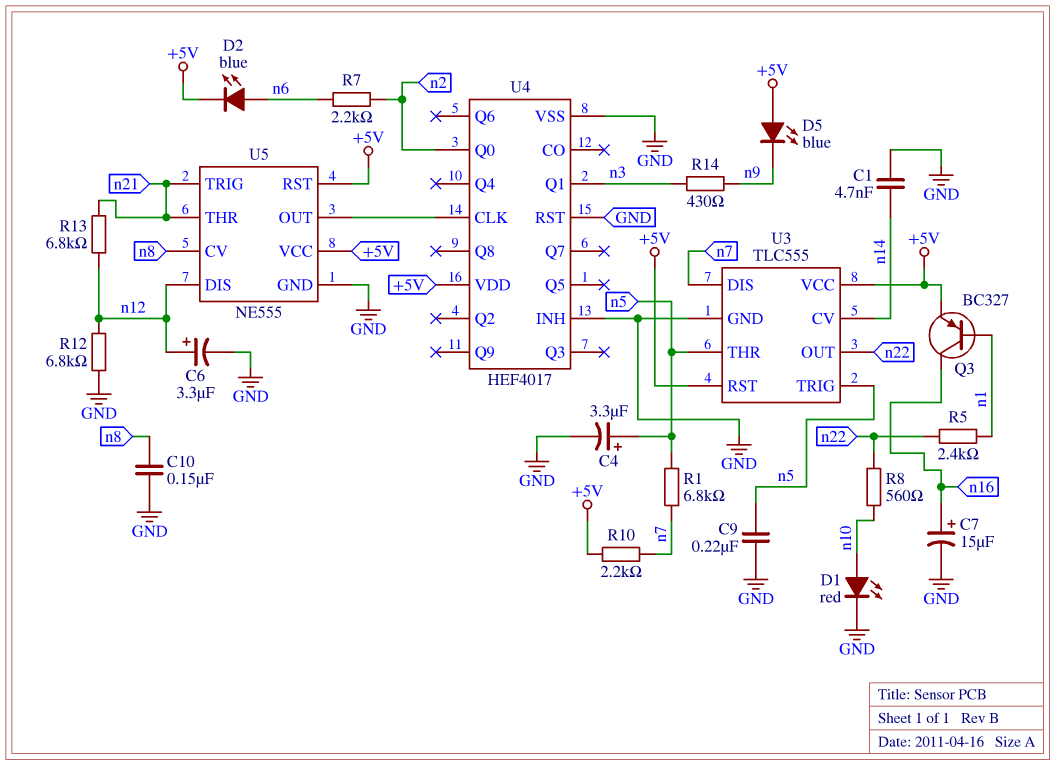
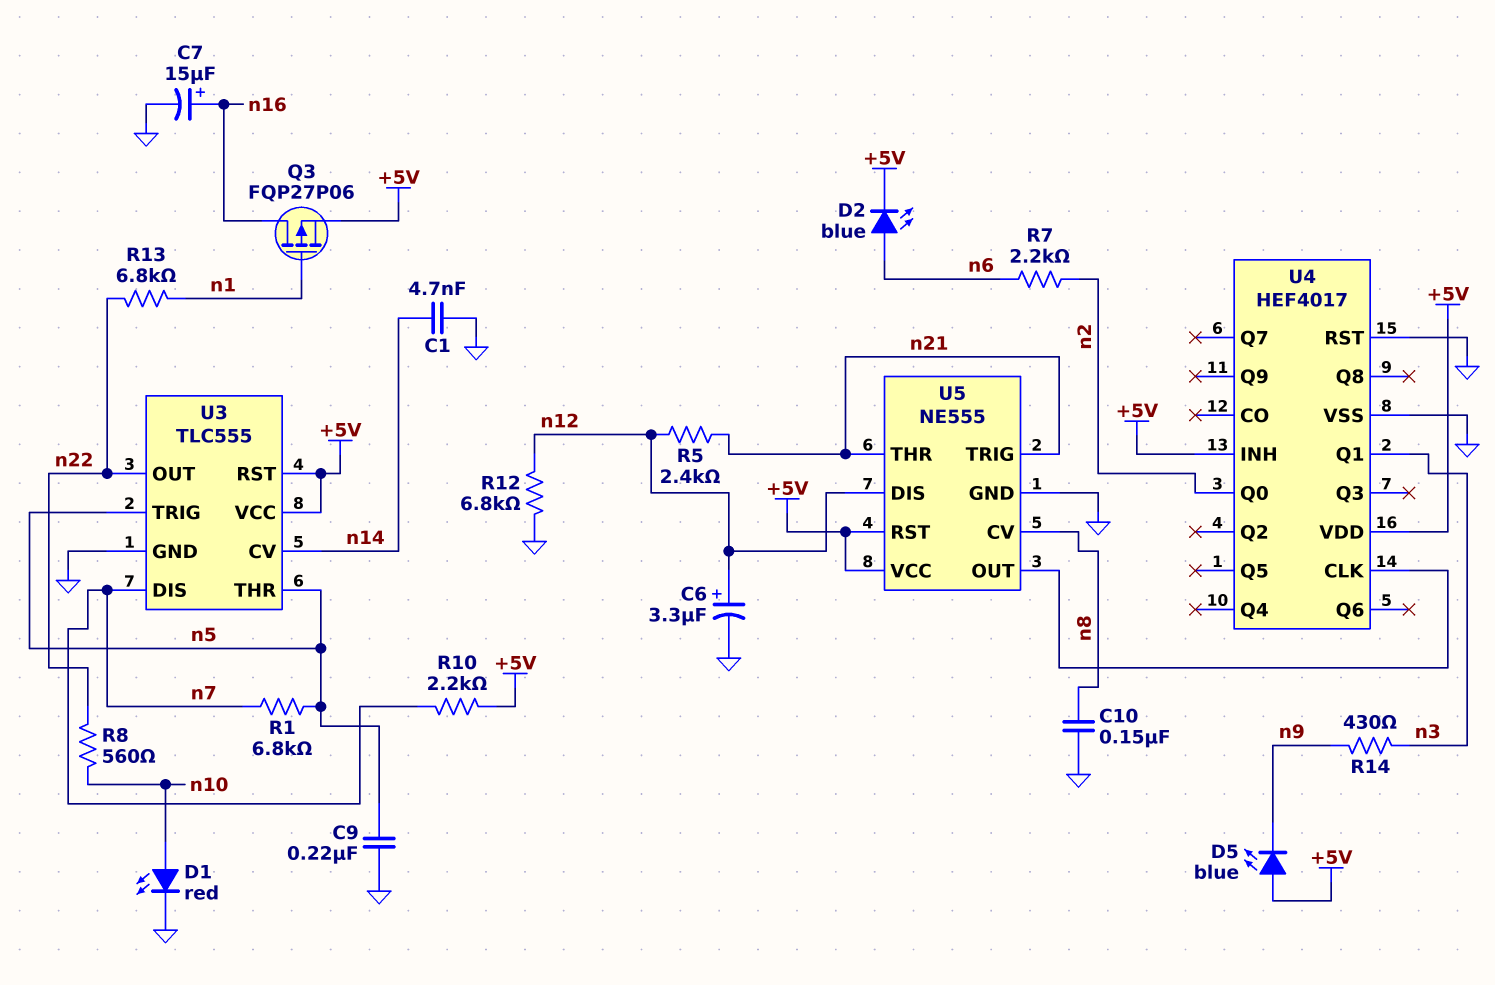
C4: 3.3uF (plus n5, minus GND) -> none
Q3: PNP BC327 (B n1, C n16, E +5V) -> PMOS FQP27P06 (G n1, D n16, S +5V)
R5: 2.4k (n1, n22) -> 2.4k (n12, n21)
R13: 6.8k (n12, n21) -> 6.8k (n1, n22)
U4 pin INH: GND -> +5V

